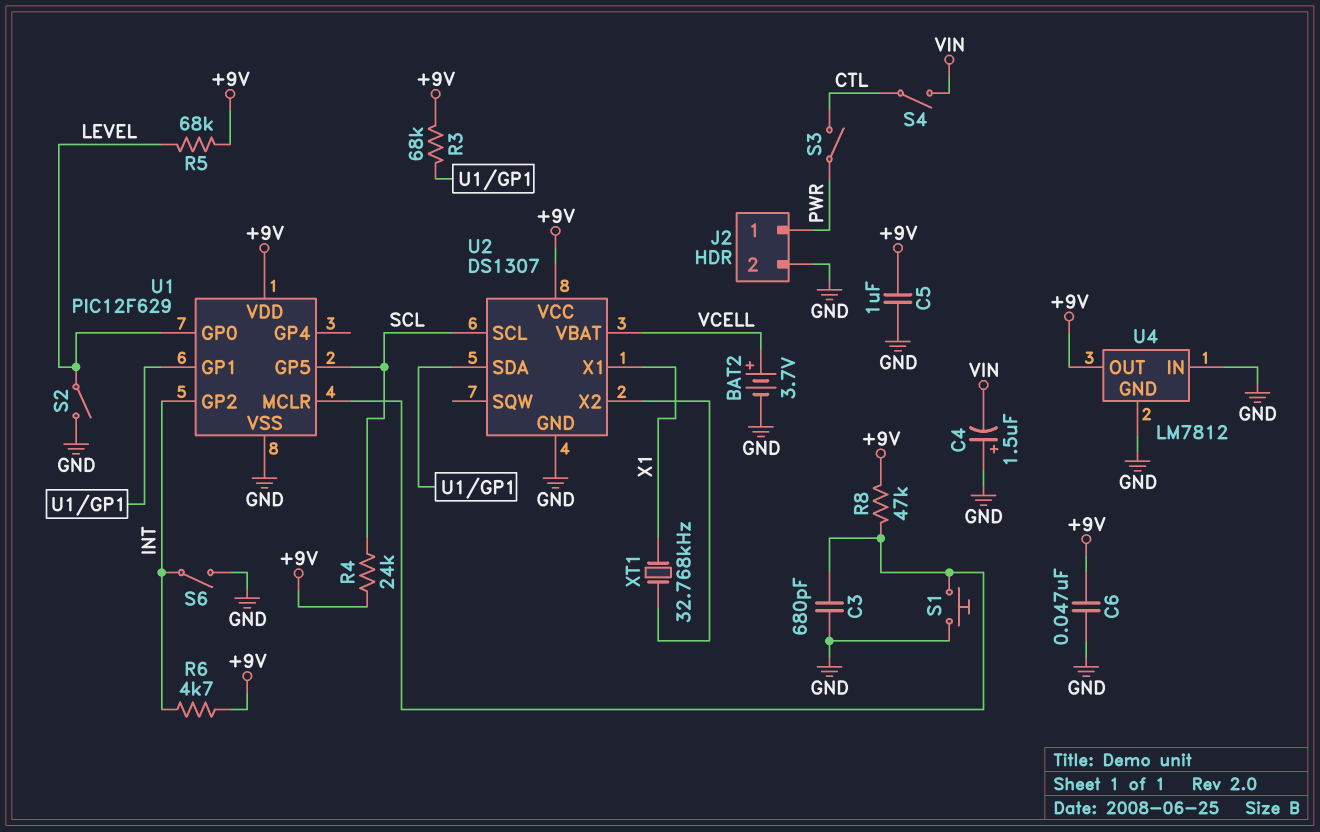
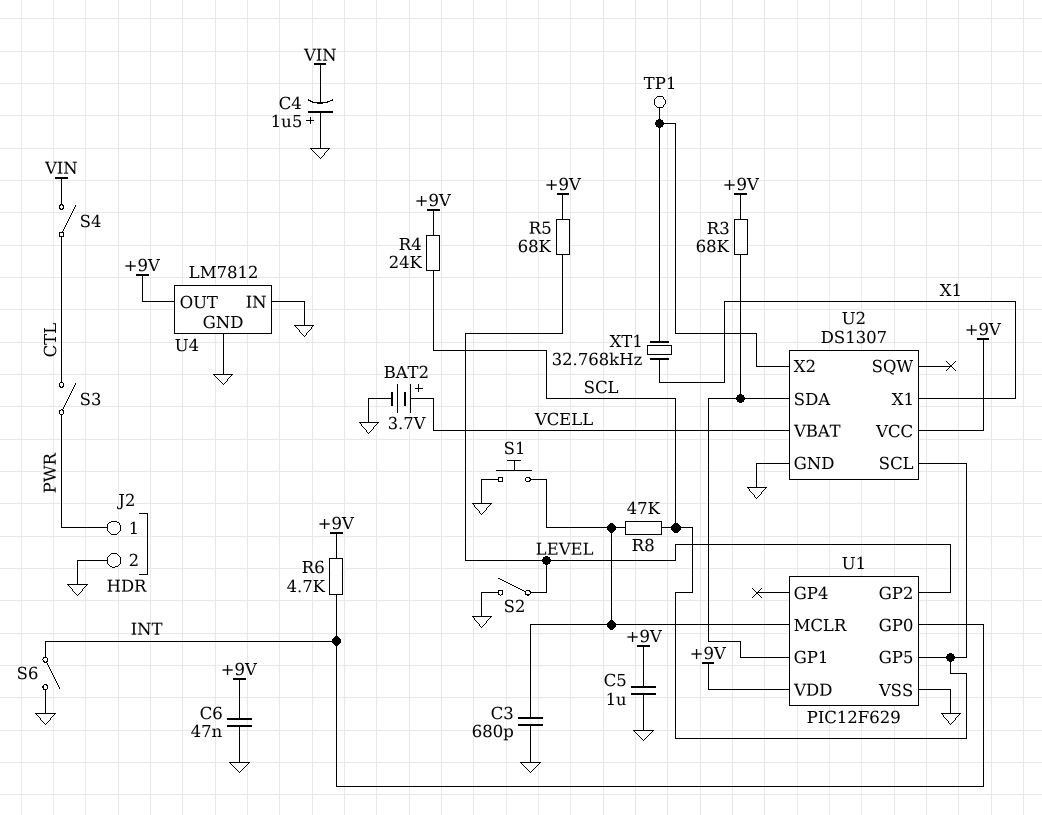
R8: 47k (+9V, U1/MCLR) -> 47k (SCL, U1/MCLR)
TP1: none -> test point (U2/X2)
U1 pin GP0: LEVEL -> INT
U1 pin GP2: INT -> LEVEL

